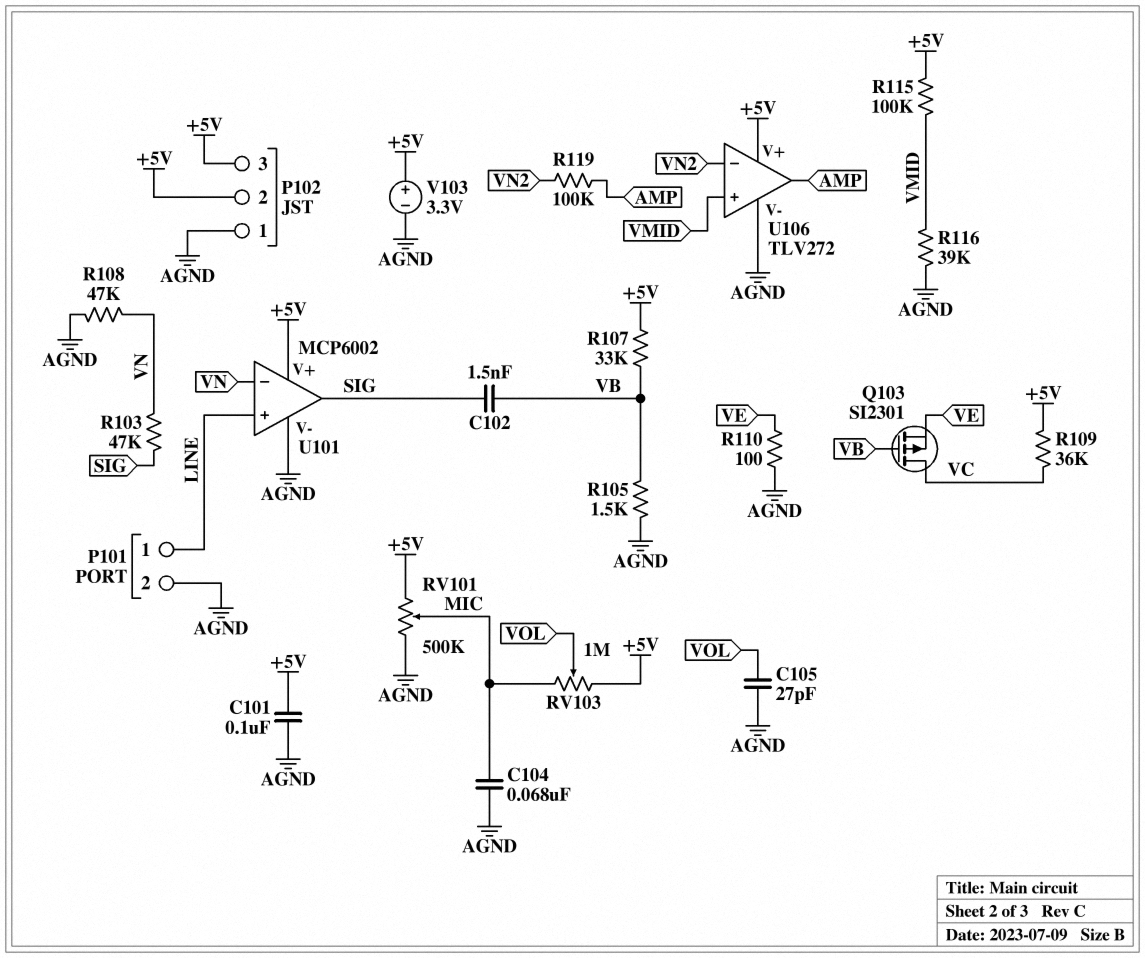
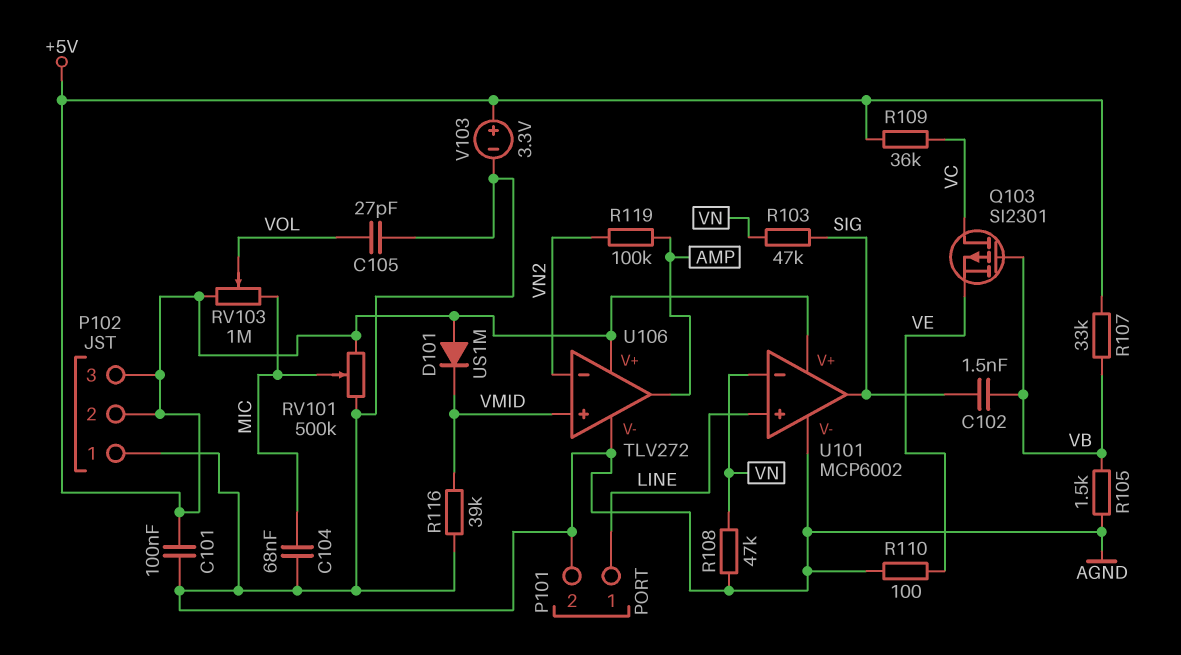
D101: none -> diode US1M (A +5V, K VMID)
R115: 100k (+5V, VMID) -> none

